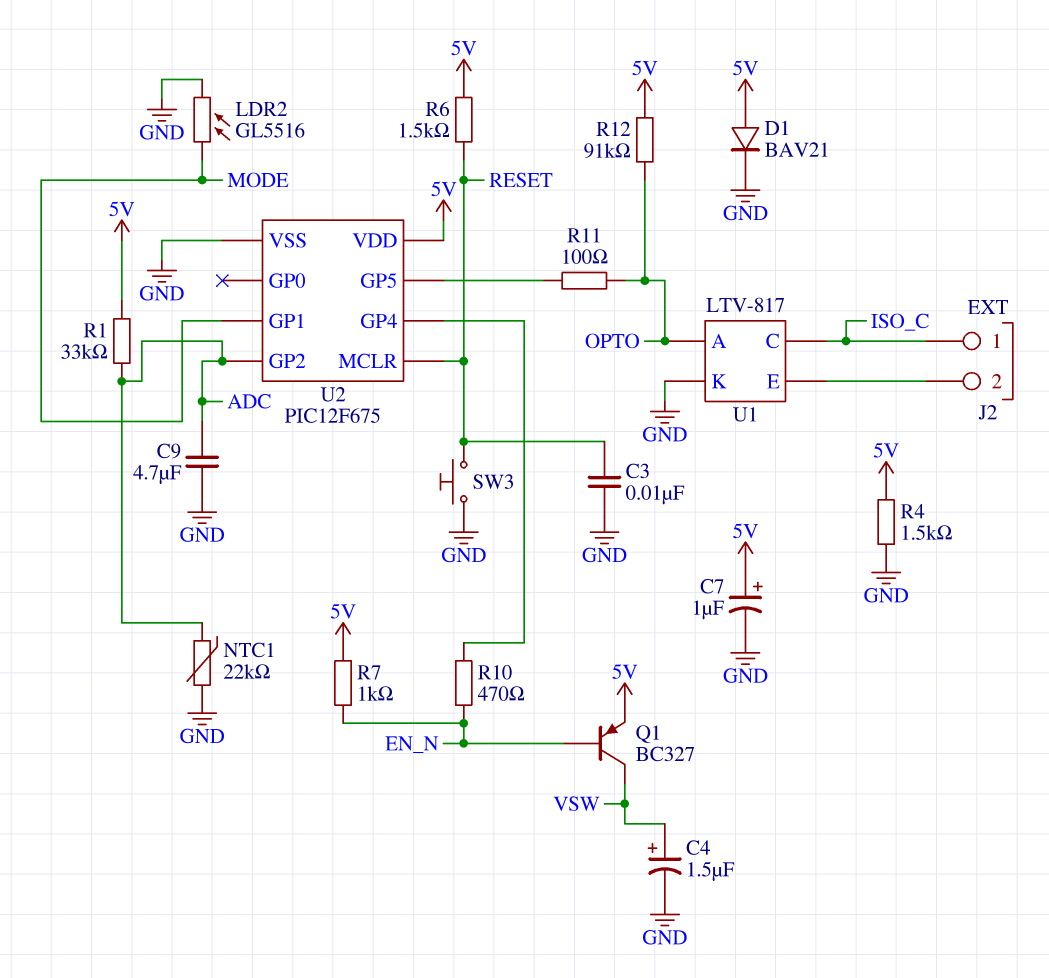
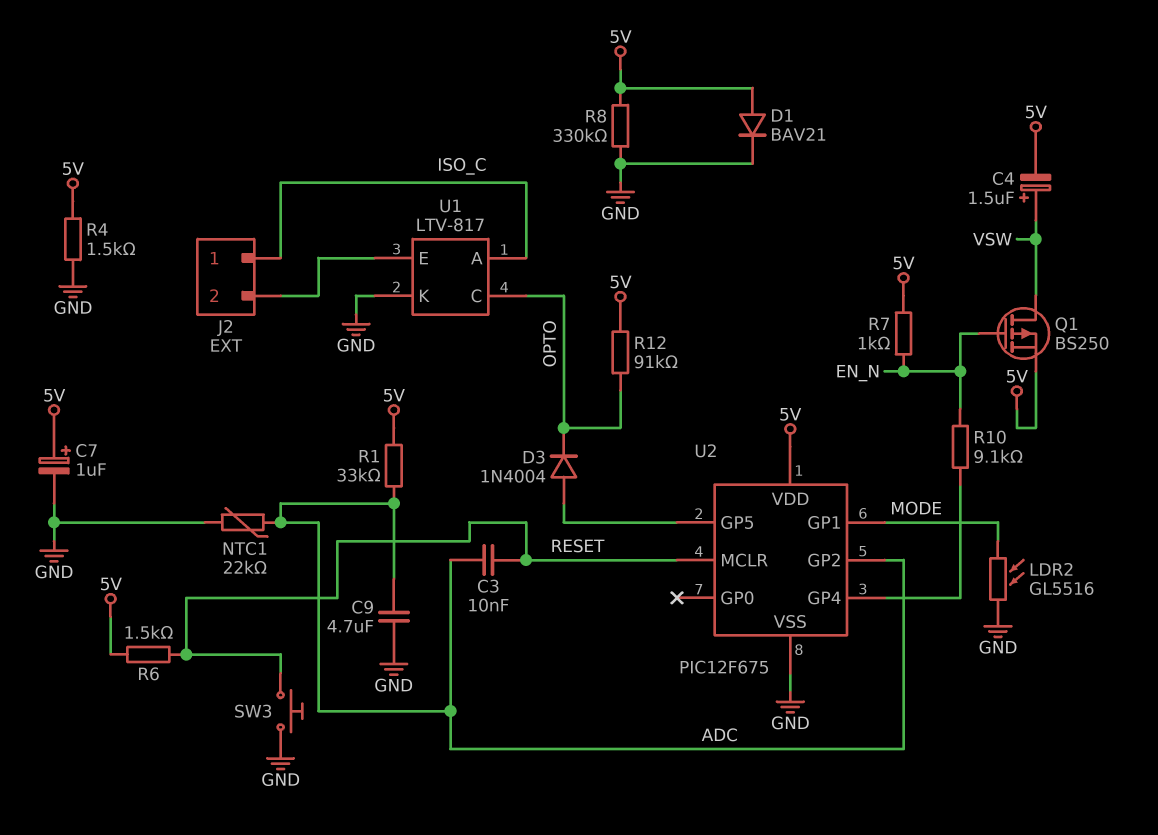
C3: 10nF (GND, RESET) -> 10nF (ADC, RESET)
C4: 1.5uF (plus VSW, minus GND) -> 1.5uF (plus VSW, minus 5V)
D3: none -> diode 1N4004 (A U2/GP5, K OPTO)
Q1: PNP BC327 (B EN_N, C VSW, E 5V) -> PMOS BS250 (G EN_N, D VSW, S 5V)
R8: none -> 330k (5V, GND)
R10: 470 (EN_N, U2/GP4) -> 9.1k (EN_N, U2/GP4)
R11: 100 (OPTO, U2/GP5) -> none
U1 pin A: OPTO -> ISO_C
U1 pin C: ISO_C -> OPTO

